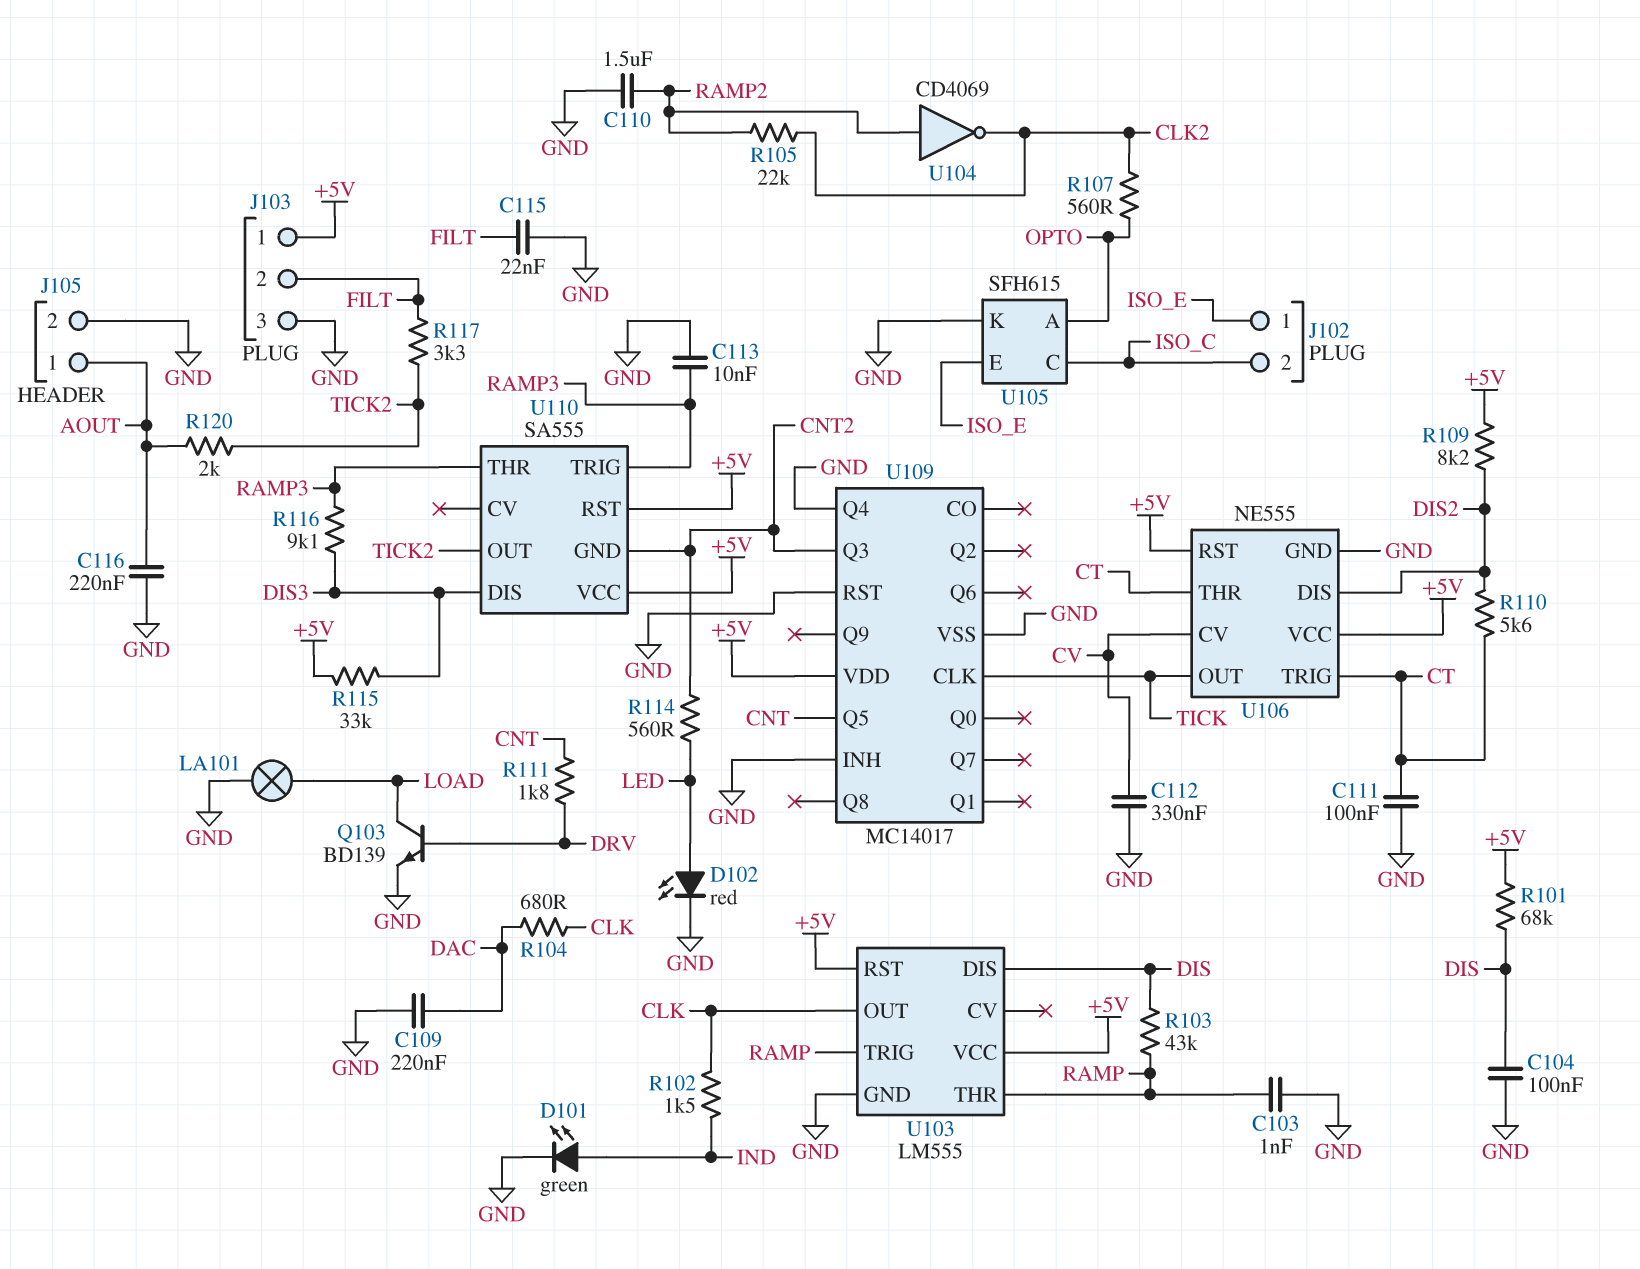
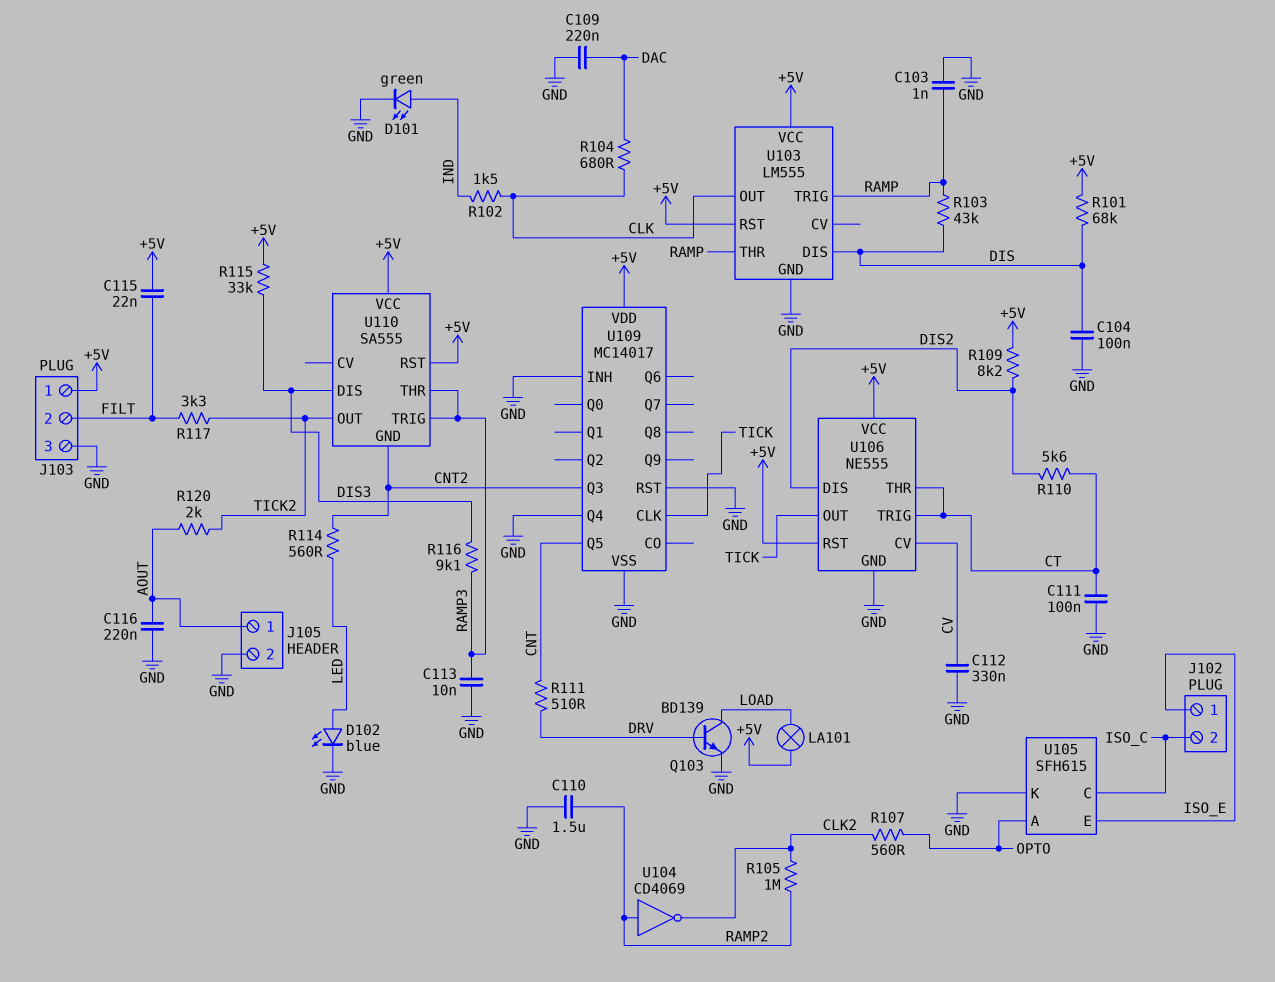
C115: 22nF (FILT, GND) -> 22nF (+5V, FILT)
D102: LED red (A LED, K GND) -> LED blue (A LED, K GND)
LA101: lamp (GND, LOAD) -> lamp (+5V, LOAD)
R105: 22k (CLK2, RAMP2) -> 1M (CLK2, RAMP2)
R111: 1.8k (CNT, DRV) -> 510 (CNT, DRV)

